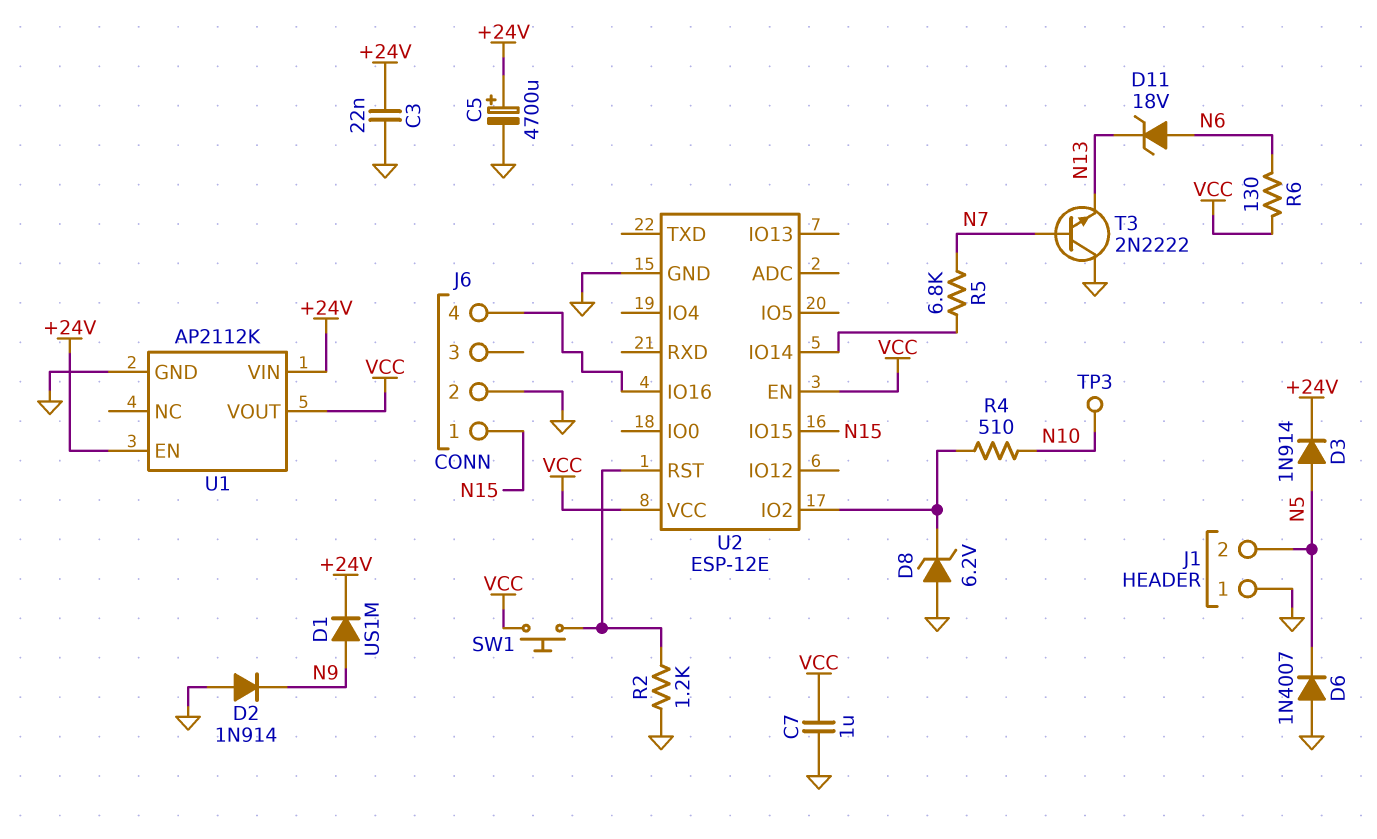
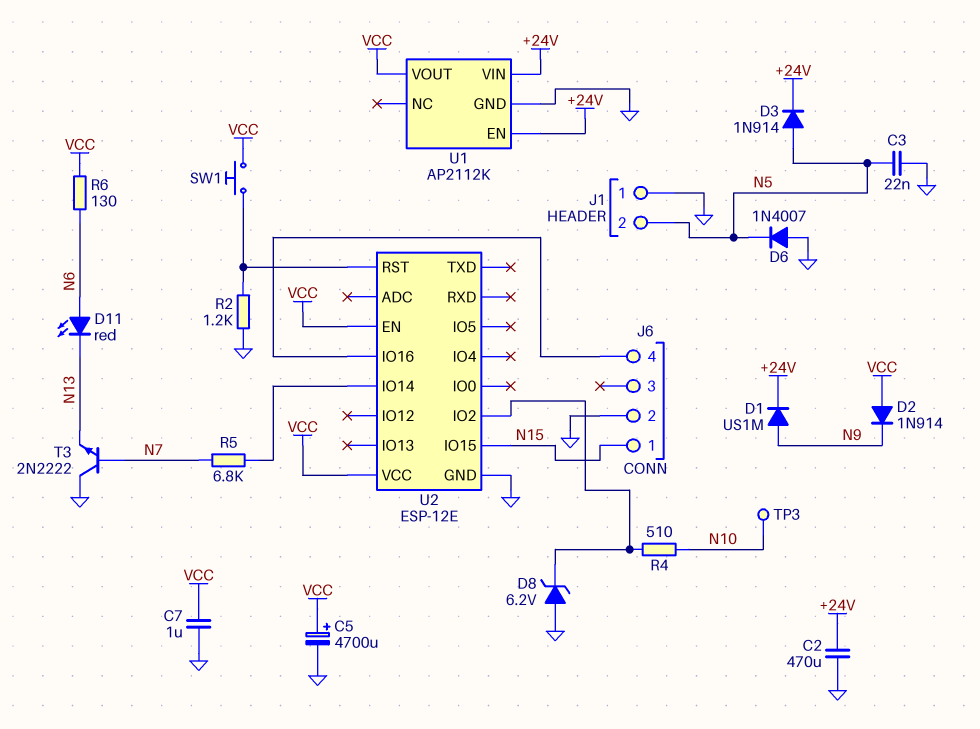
C2: none -> 470uF (+24V, GND)
C3: 22nF (+24V, GND) -> 22nF (GND, N5)
C5: 4700uF (plus +24V, minus GND) -> 4700uF (plus VCC, minus GND)
D2: diode 1N914 (A GND, K N9) -> diode 1N914 (A VCC, K N9)
D11: zener 18V (A N6, K N13) -> LED red (A N6, K N13)

